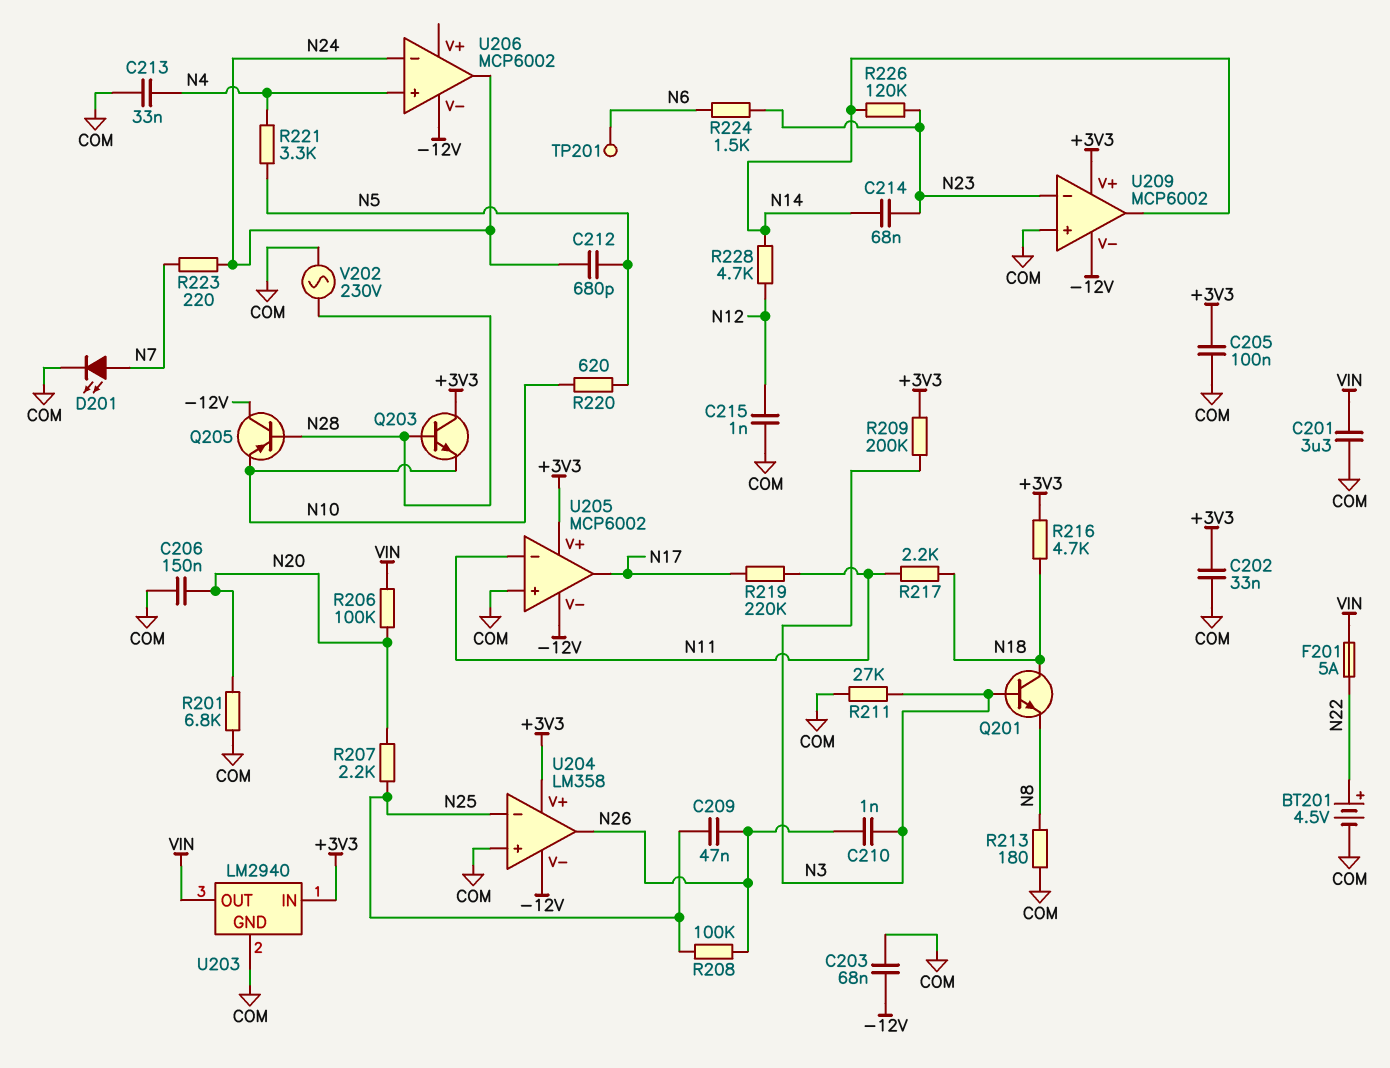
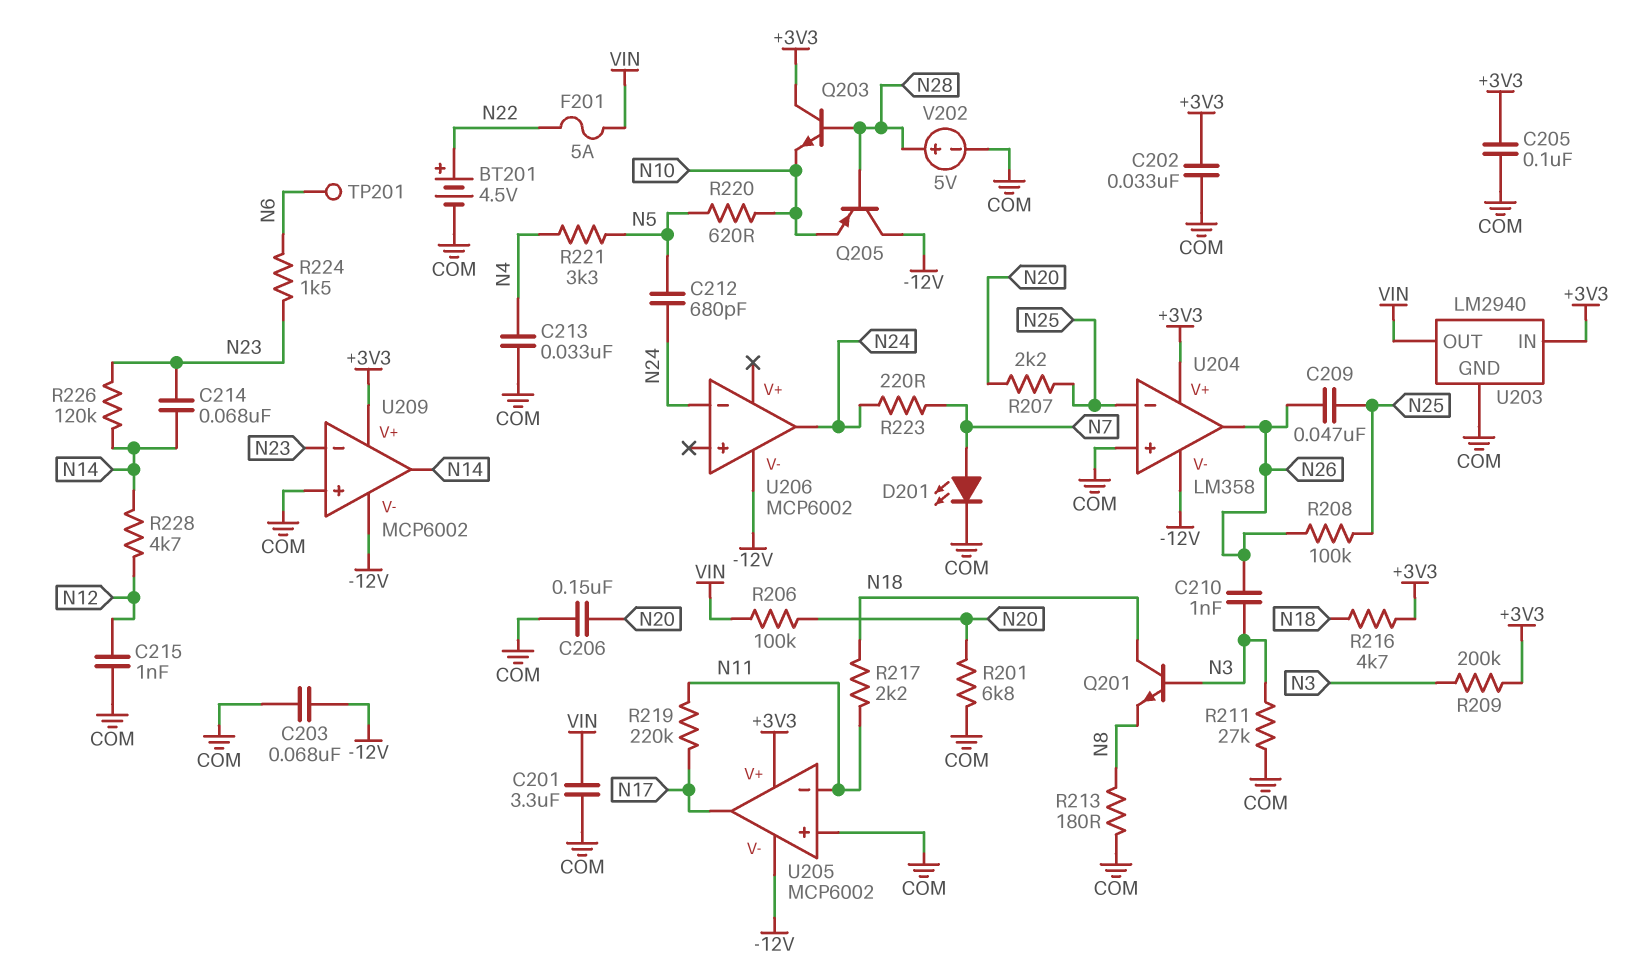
U206 pin in+: N4 -> none
V202: AC 230V (COM, N28) -> 5V (plus N28, minus COM)

